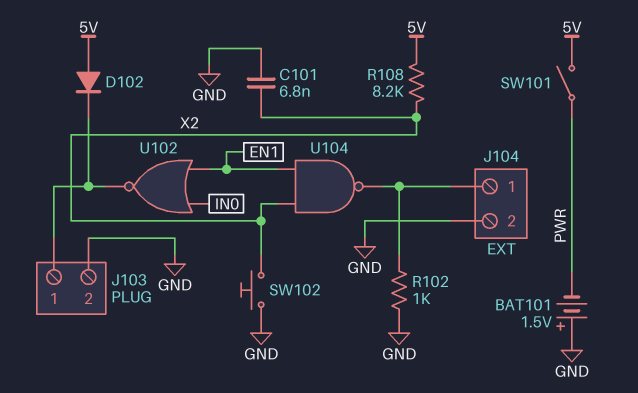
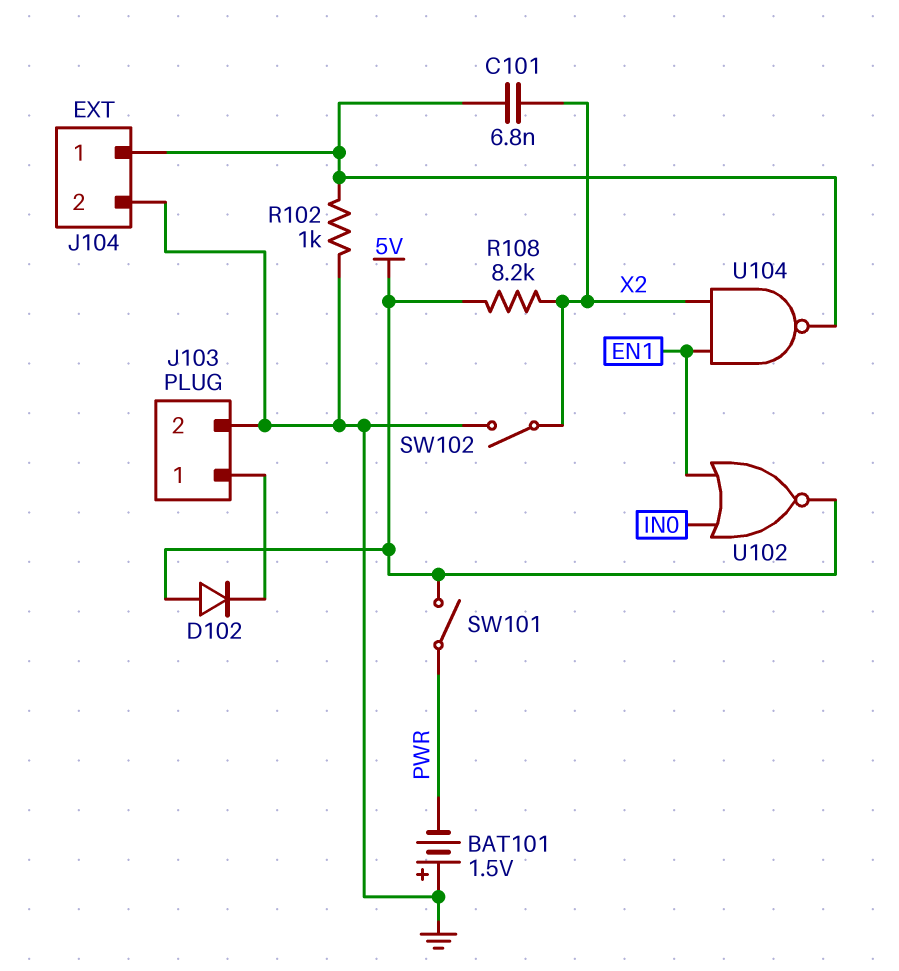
C101: 6.8nF (GND, X2) -> 6.8nF (J104/1, X2)
SW102: button (GND, X2) -> switch (GND, X2)
U102: NOR (in EN1, in IN0, out J103/1) -> NOR (in EN1, in IN0, out 5V)

